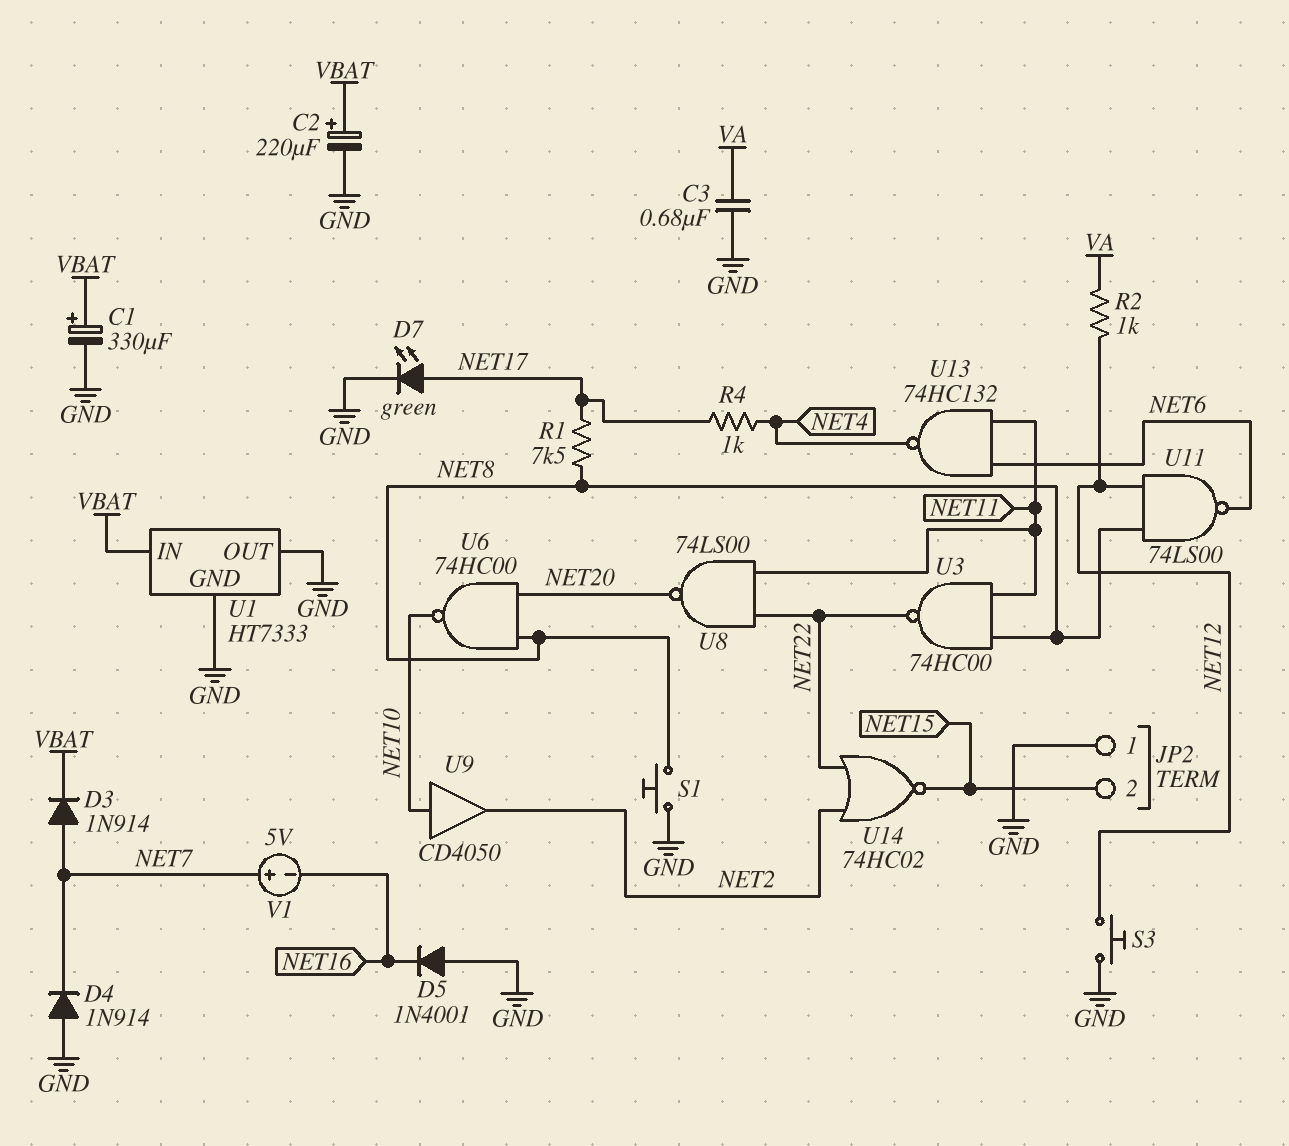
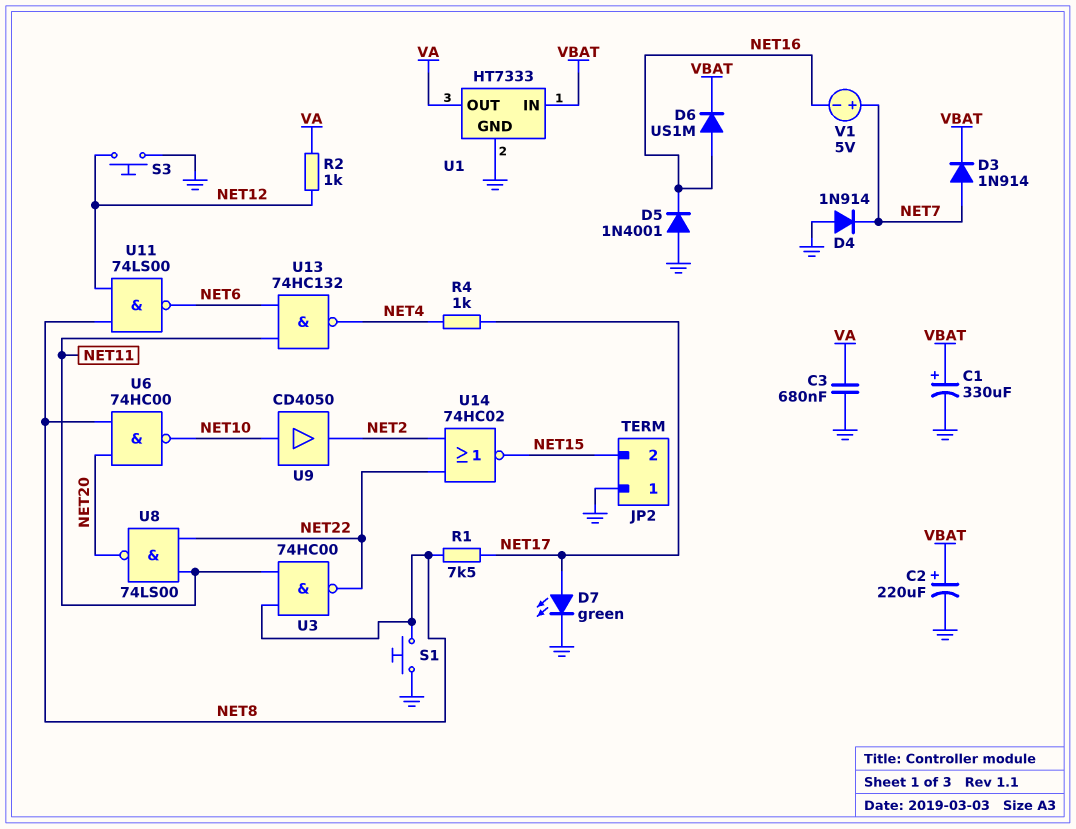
D6: none -> diode US1M (A NET16, K VBAT)
U1 pin OUT: GND -> VA

